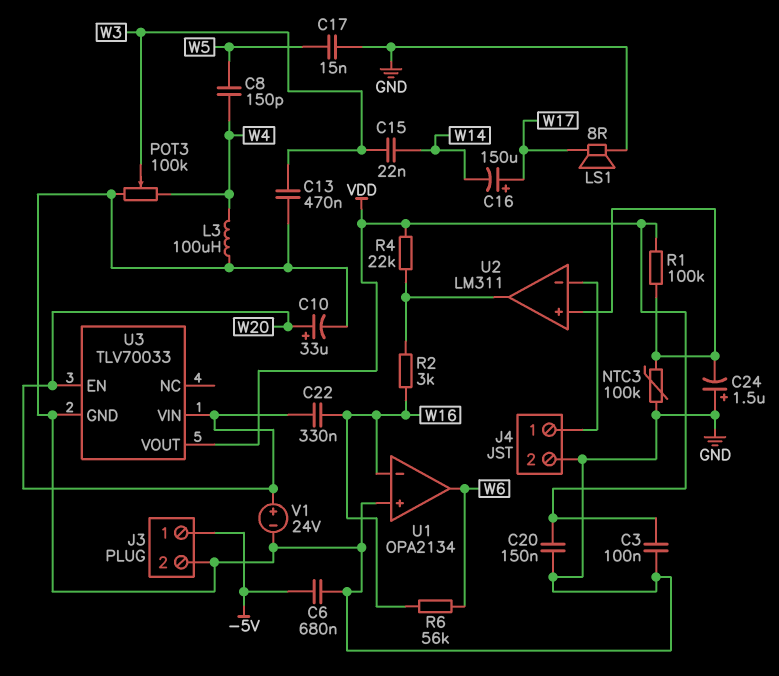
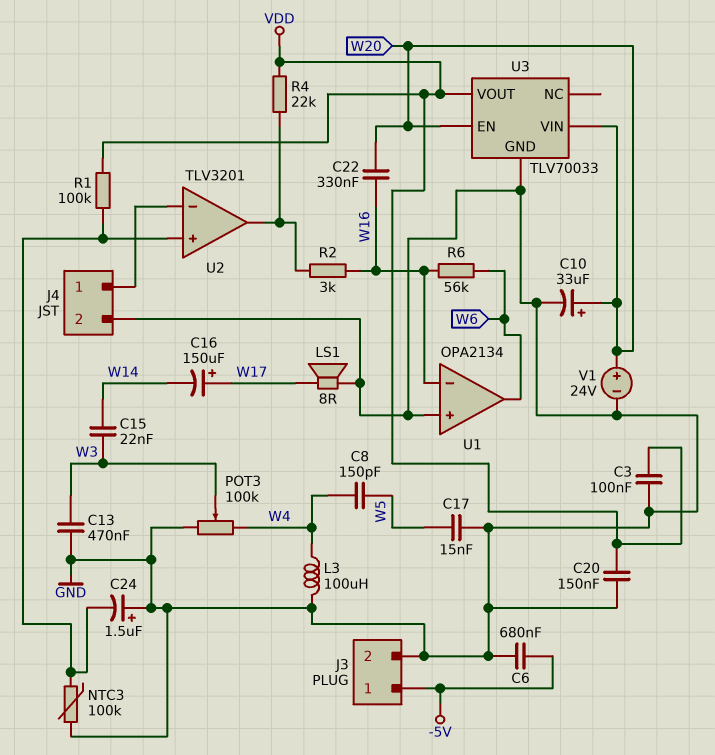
U2: LM311 -> TLV3201

